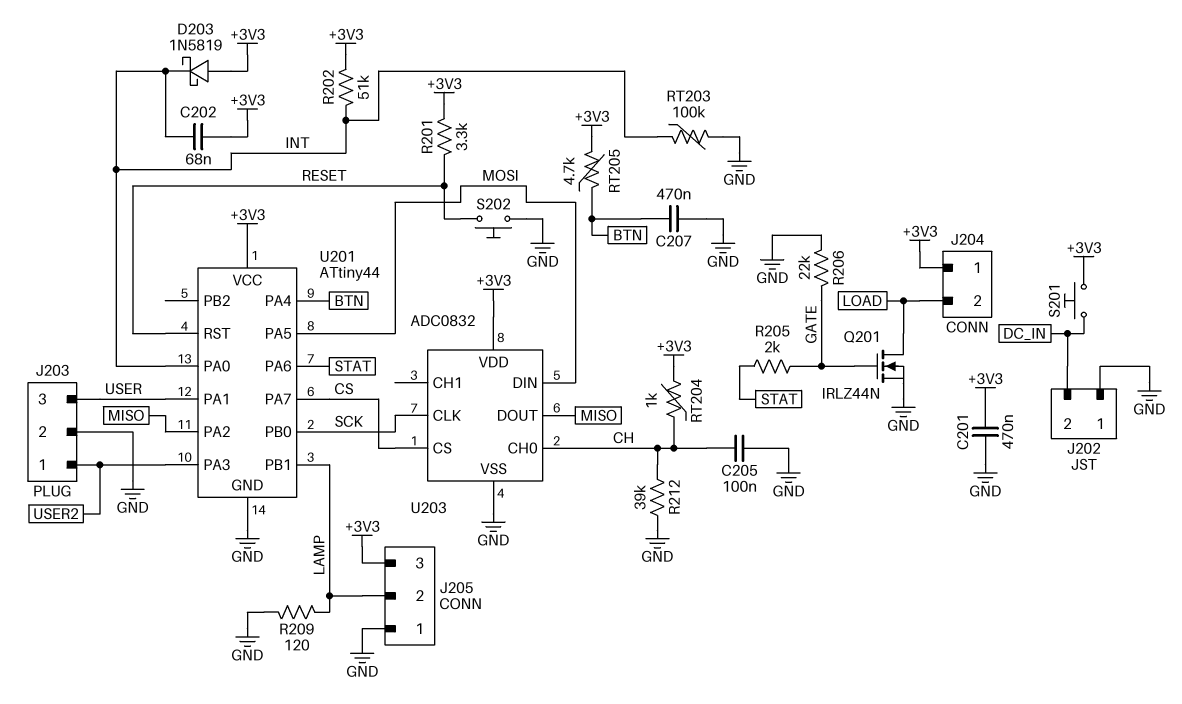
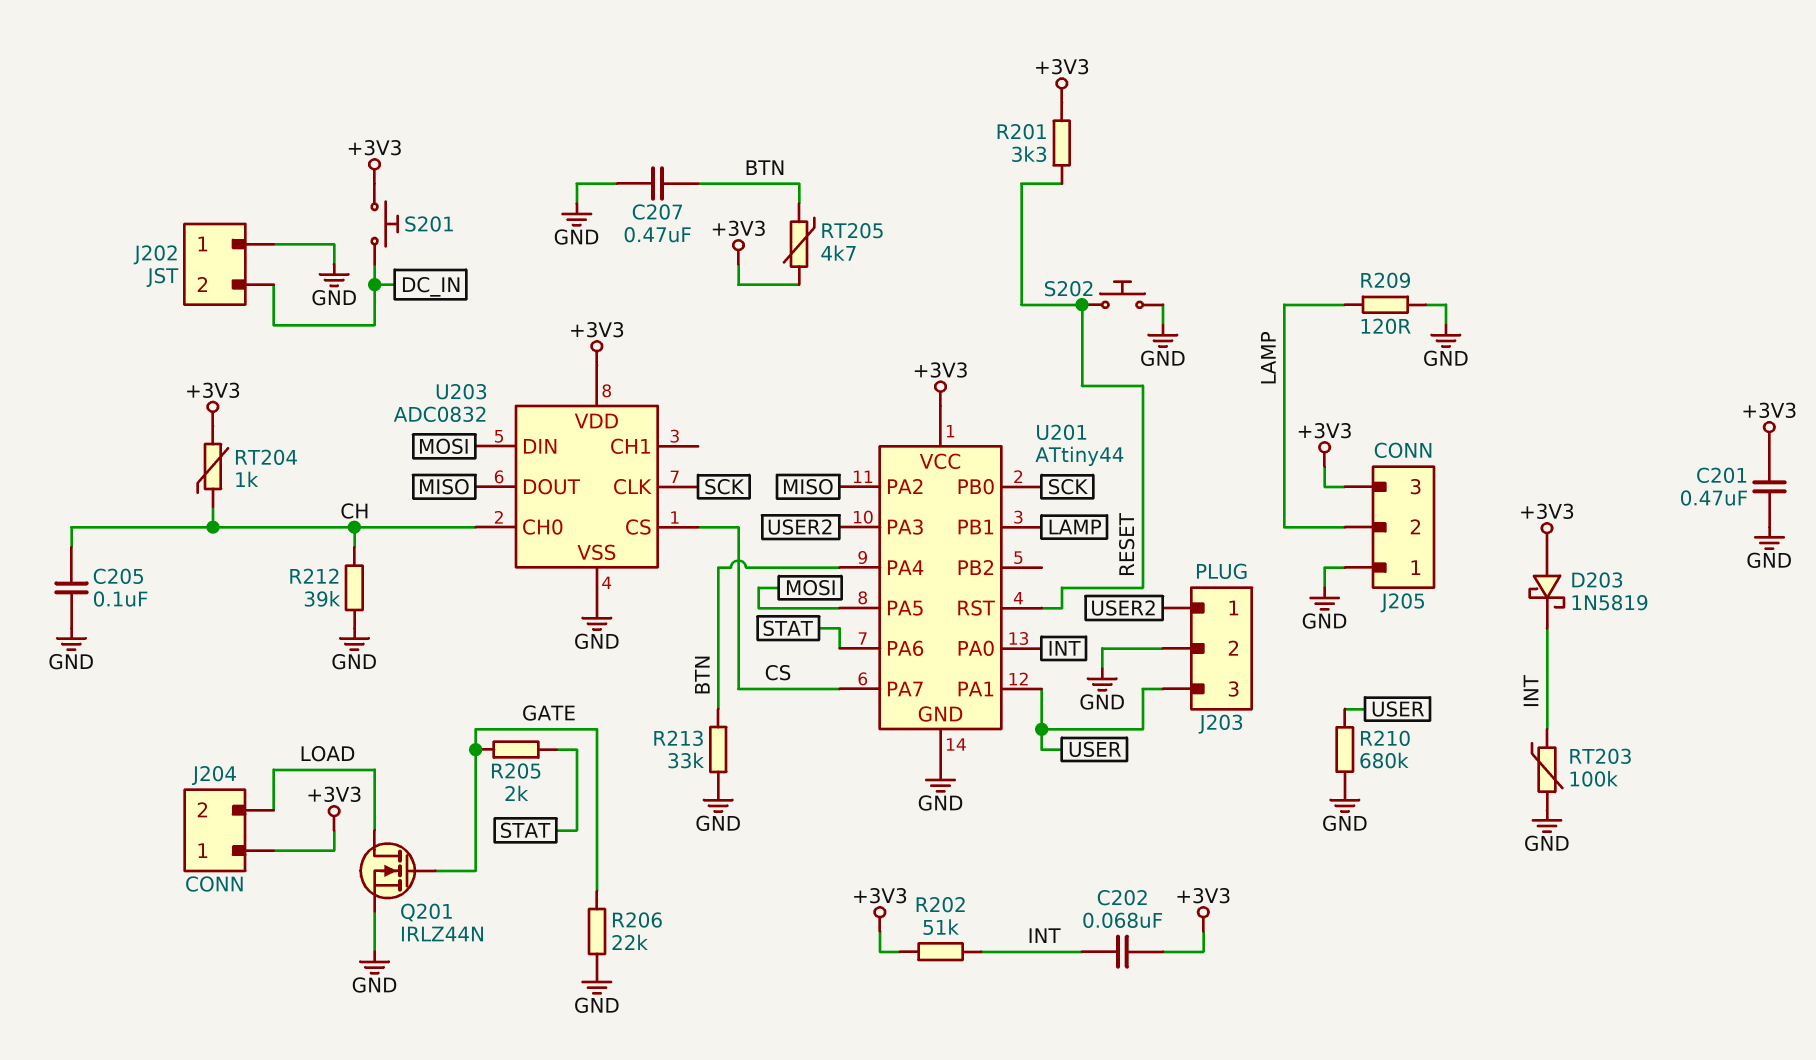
R210: none -> 680k (GND, USER)
R213: none -> 33k (BTN, GND)

